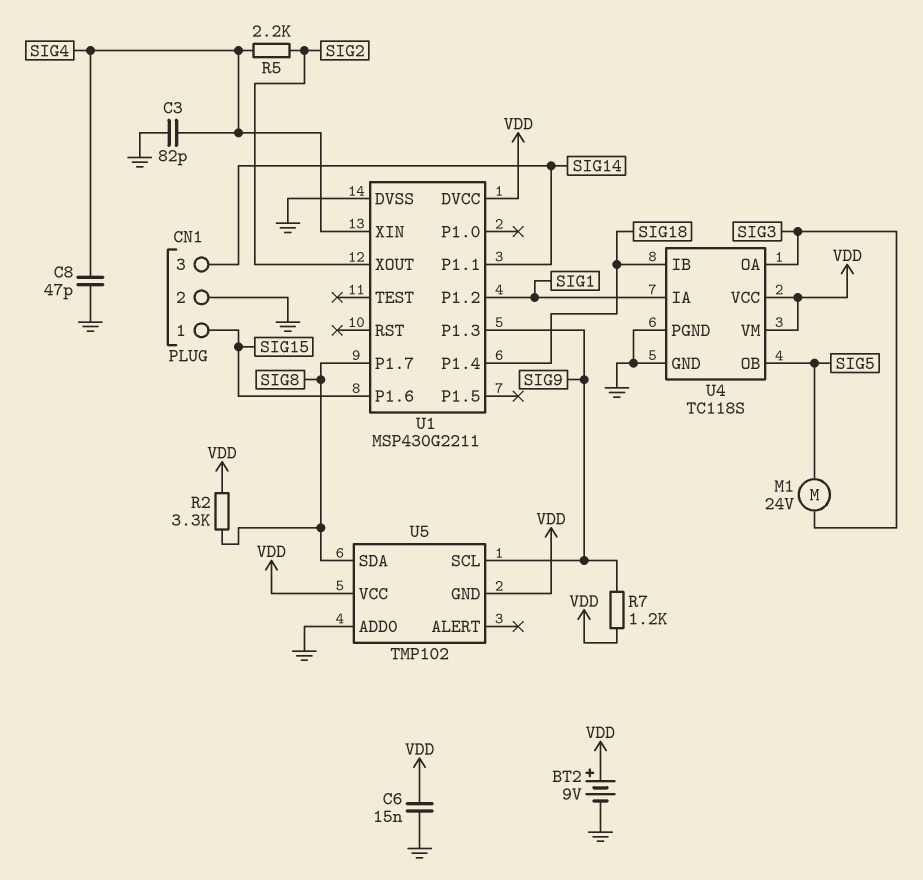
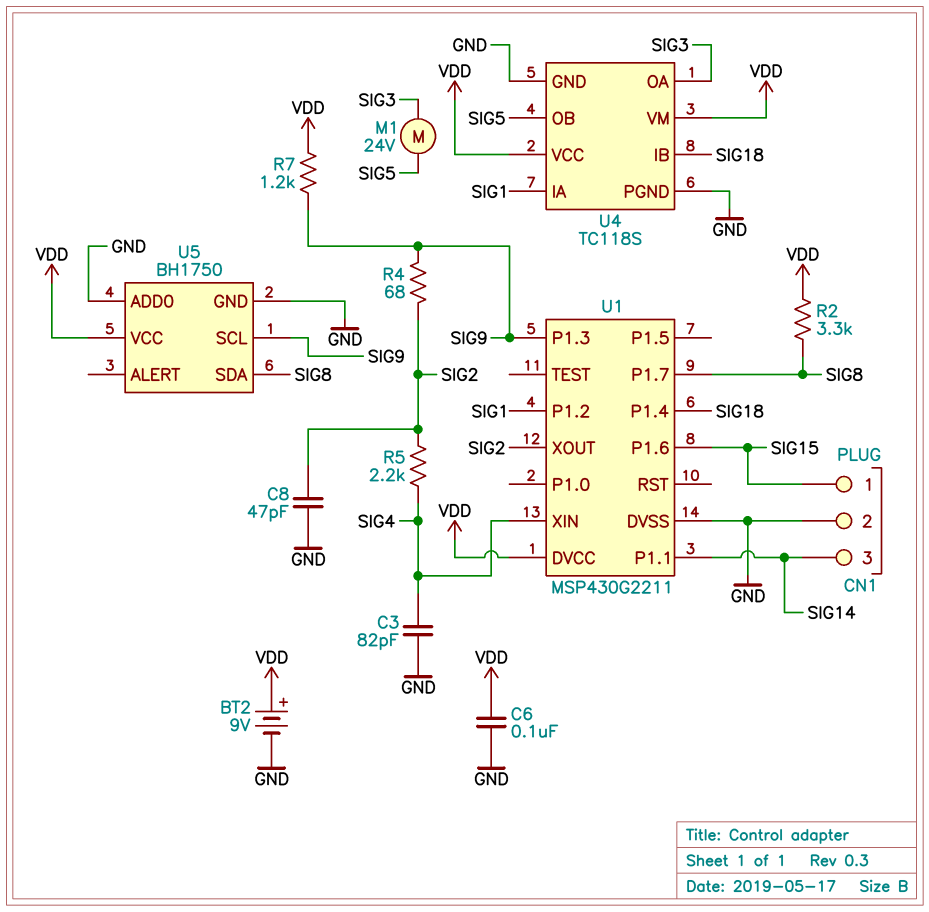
C6: 15nF (GND, VDD) -> 100nF (GND, VDD)
C8: 47pF (GND, SIG4) -> 47pF (GND, SIG2)
R4: none -> 68 (SIG2, SIG9)
U5: TMP102 -> BH1750
U5 pin GND: VDD -> GND

